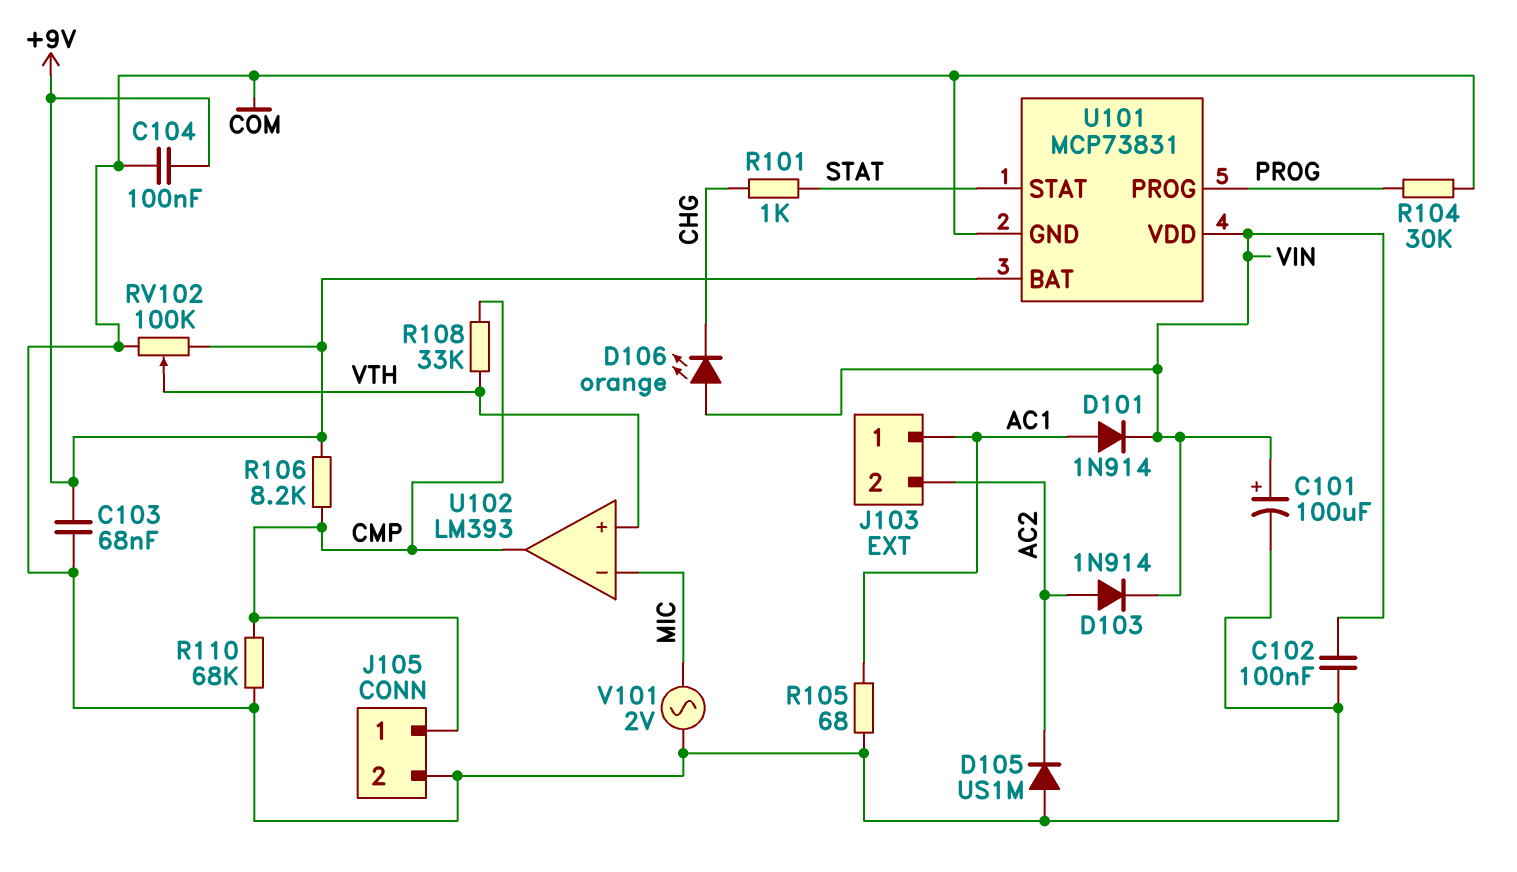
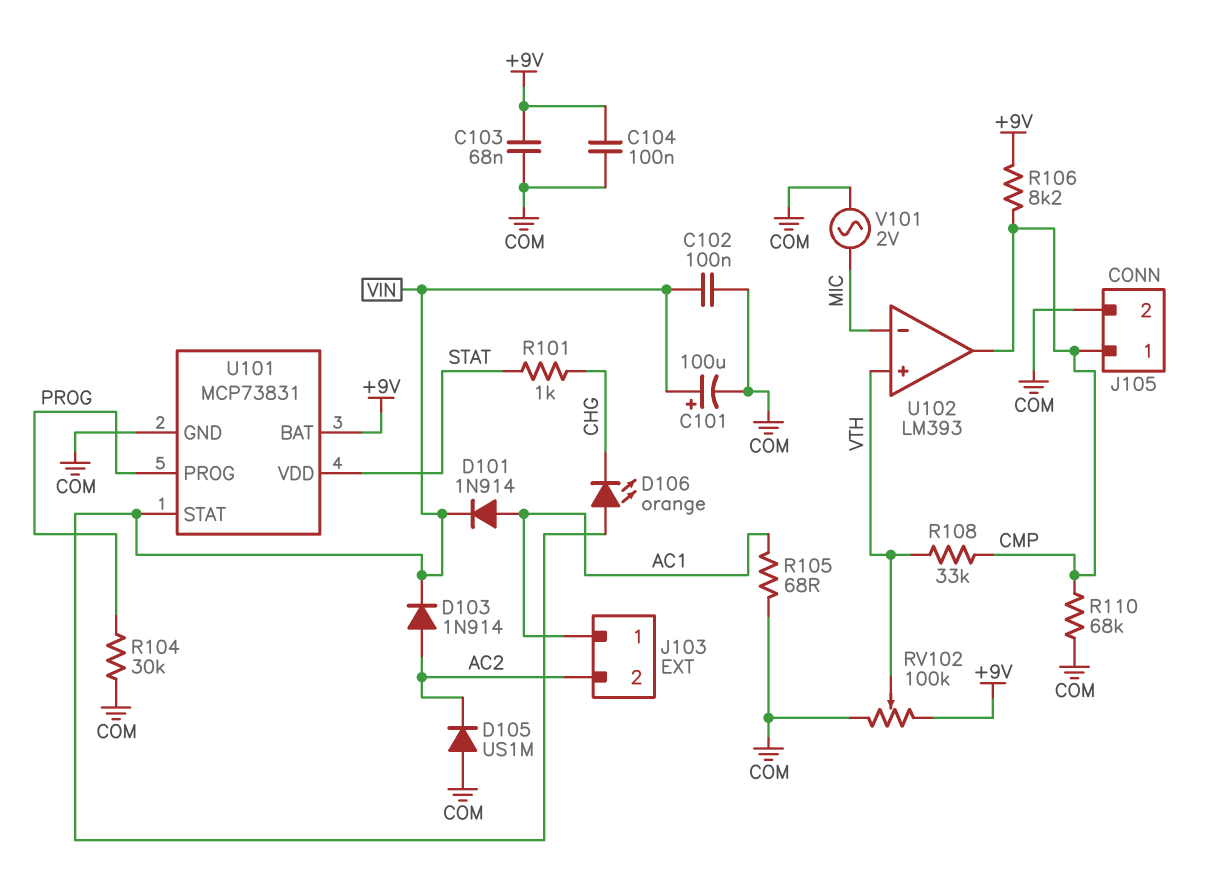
U101 pin STAT: STAT -> VIN
U101 pin VDD: VIN -> STAT

